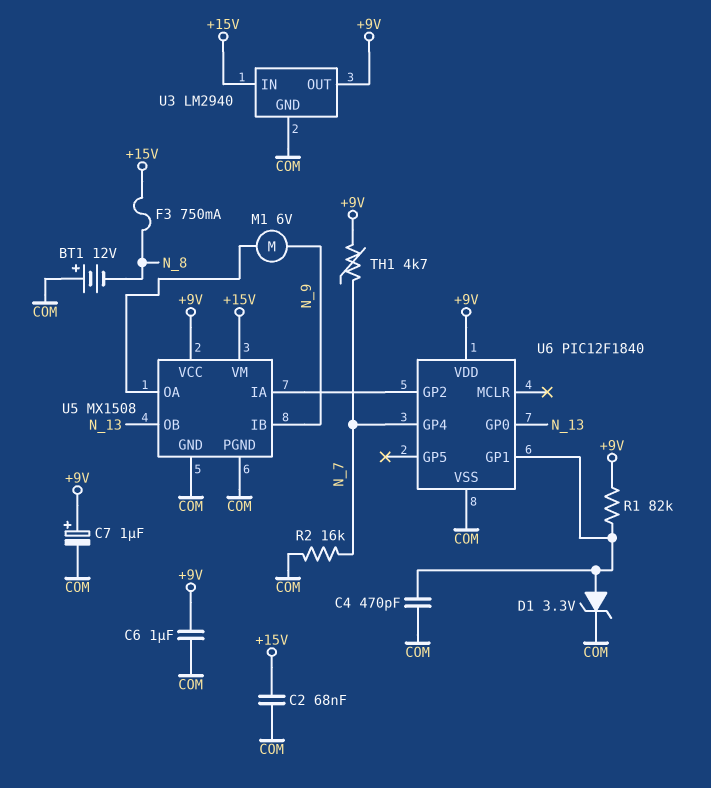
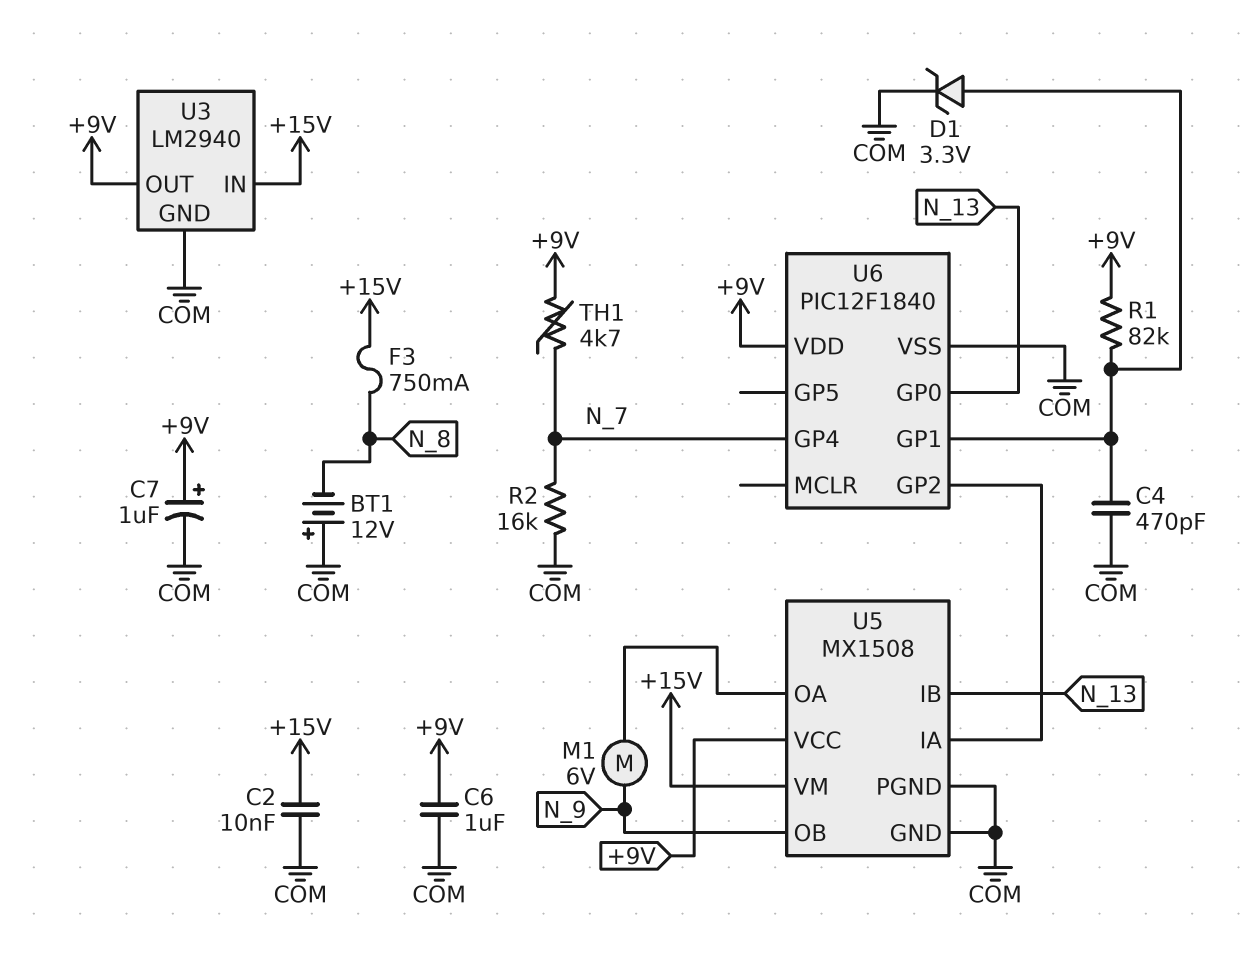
C2: 68nF (+15V, COM) -> 10nF (+15V, COM)
U5 pin IB: N_9 -> N_13
U5 pin OB: N_13 -> N_9

